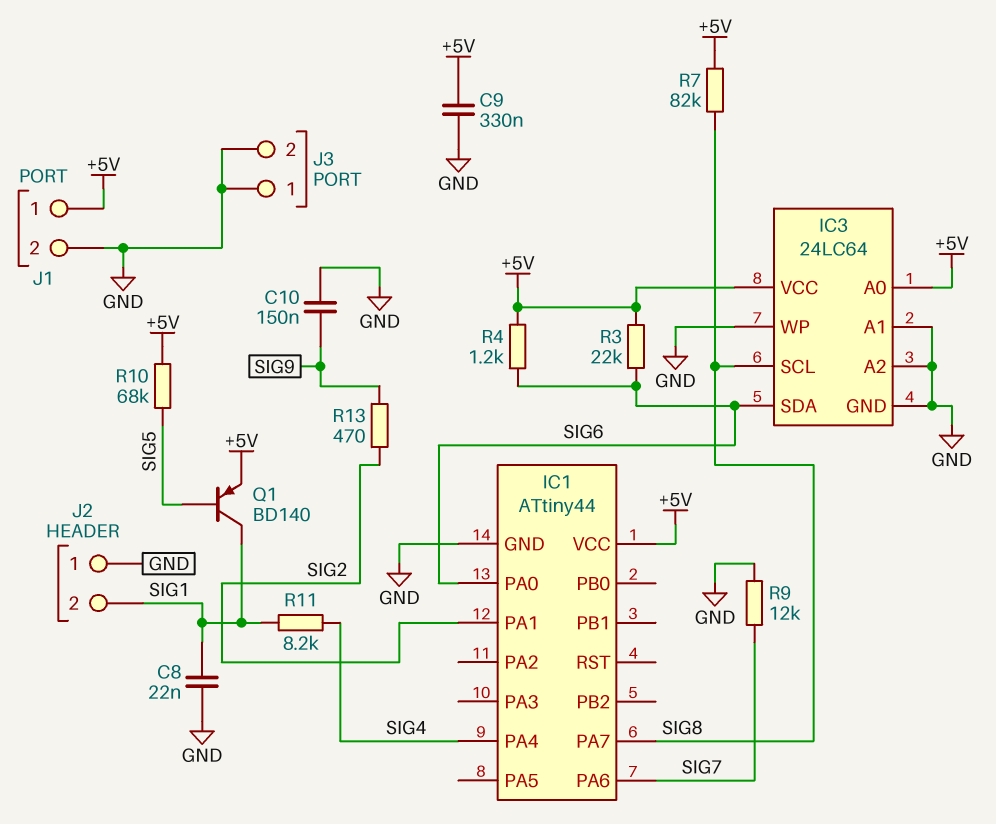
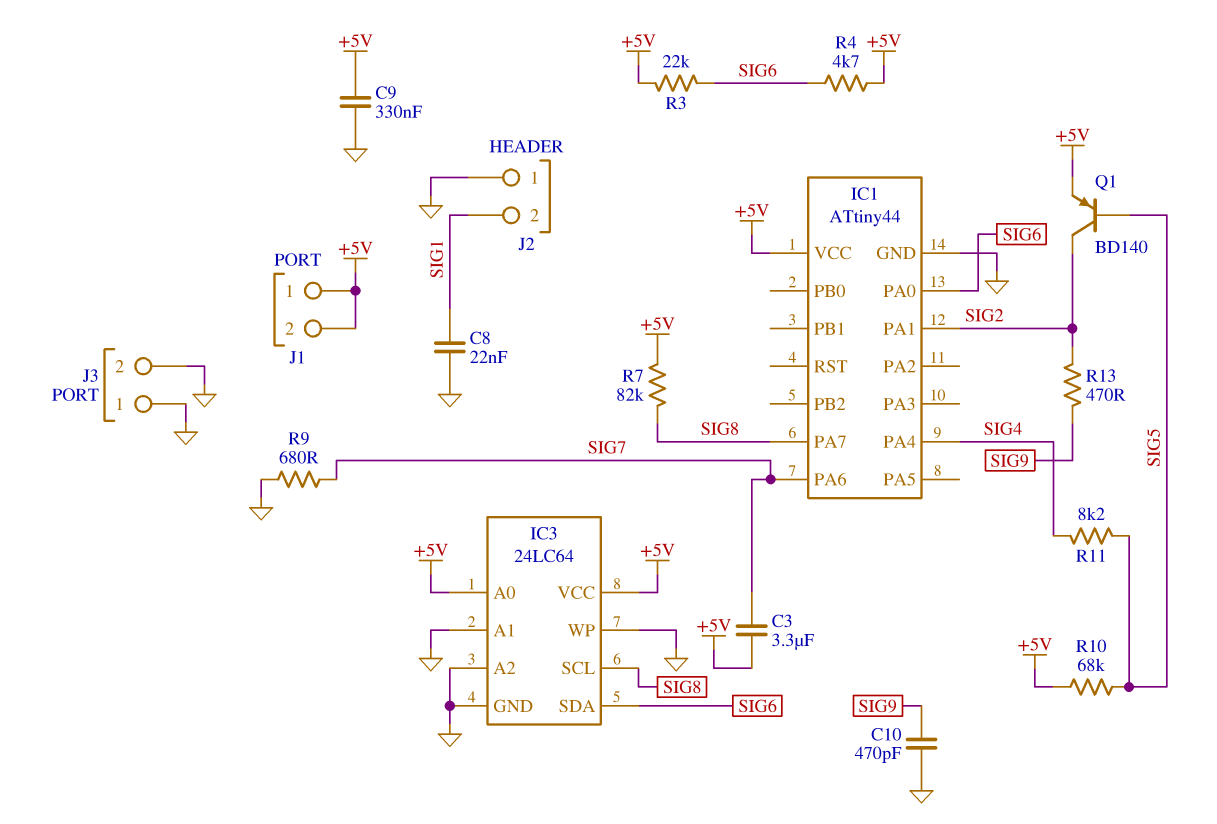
C3: none -> 3.3uF (+5V, SIG7)
C10: 150nF (GND, SIG9) -> 470pF (GND, SIG9)
J1 pin 2: GND -> +5V
Q1: PNP BD140 (B SIG5, C SIG1, E +5V) -> PNP BD140 (B SIG5, C SIG2, E +5V)
R4: 1.2k (+5V, SIG6) -> 4.7k (+5V, SIG6)
R9: 12k (GND, SIG7) -> 680 (GND, SIG7)
R11: 8.2k (SIG1, SIG4) -> 8.2k (SIG4, SIG5)

